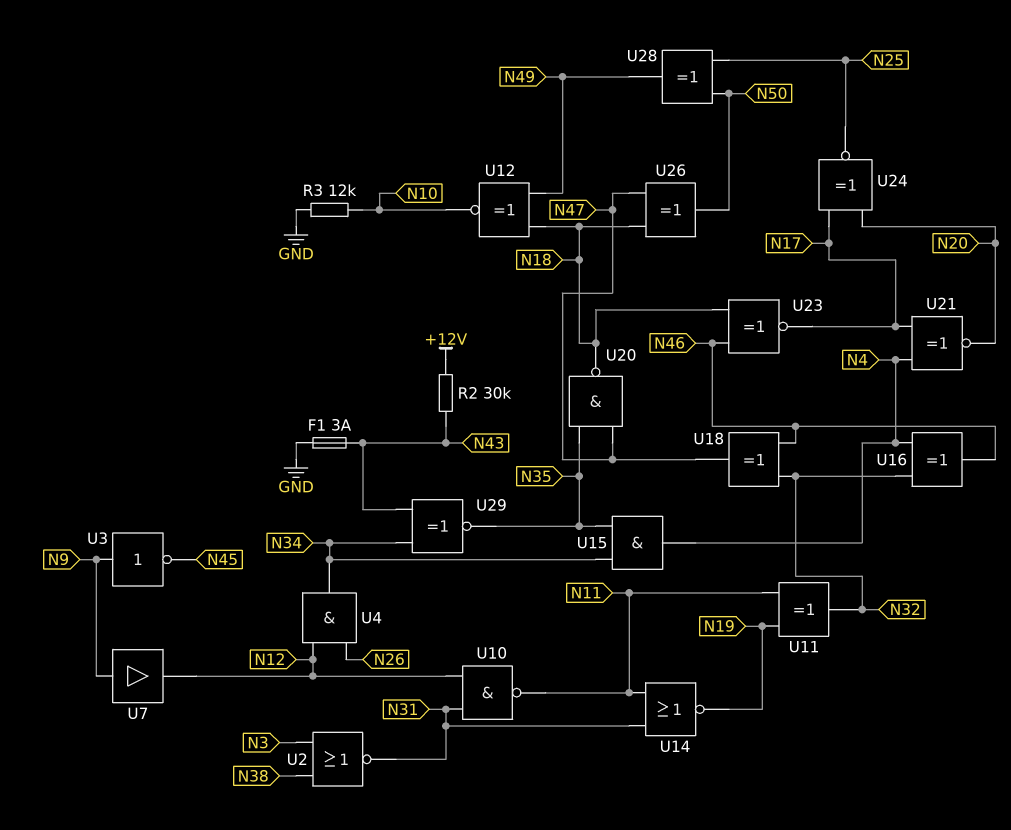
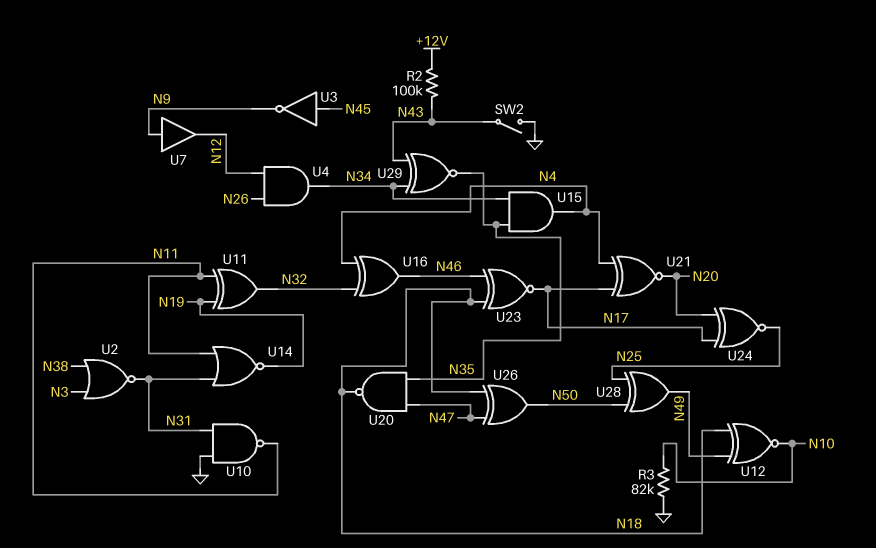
F1: 3A (GND, N43) -> none
R2: 30k (+12V, N43) -> 100k (+12V, N43)
R3: 12k (GND, N10) -> 82k (GND, N10)
SW2: none -> switch (GND, N43)
U3: NOT (in N9, out N45) -> NOT (in N45, out N9)
U10: NAND (in N12, in N31, out N11) -> NAND (in GND, in N31, out N11)
U18: XOR (in N32, in N46, out N47) -> none

